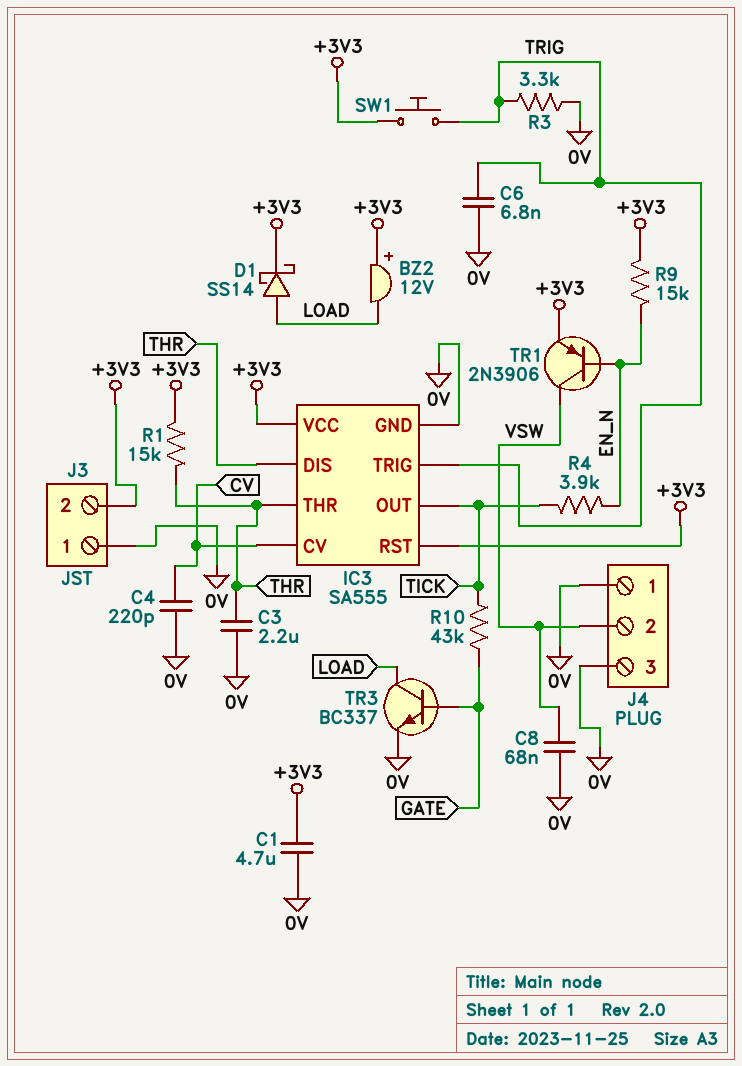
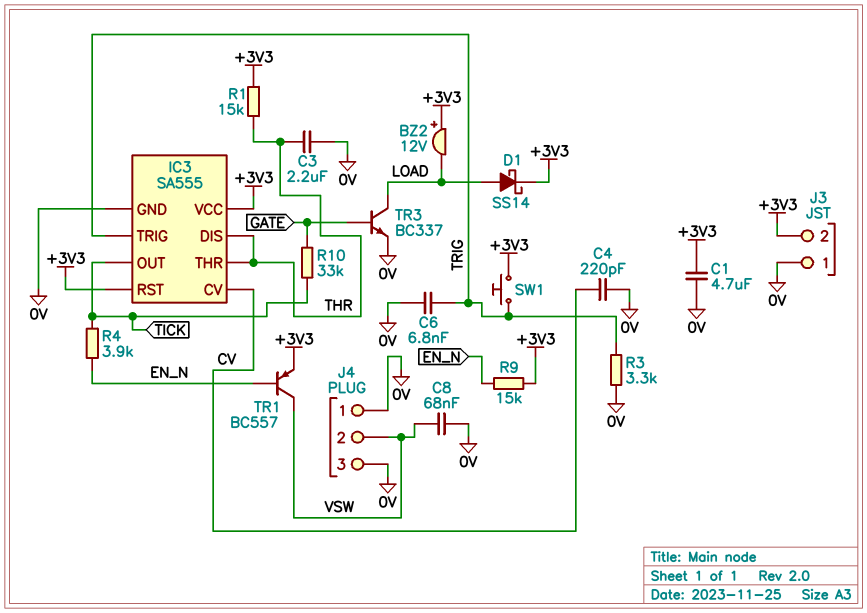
R10: 43k (GATE, TICK) -> 33k (GATE, TICK)
TR1: PNP 2N3906 (B EN_N, C VSW, E +3V3) -> PNP BC557 (B EN_N, C VSW, E +3V3)

